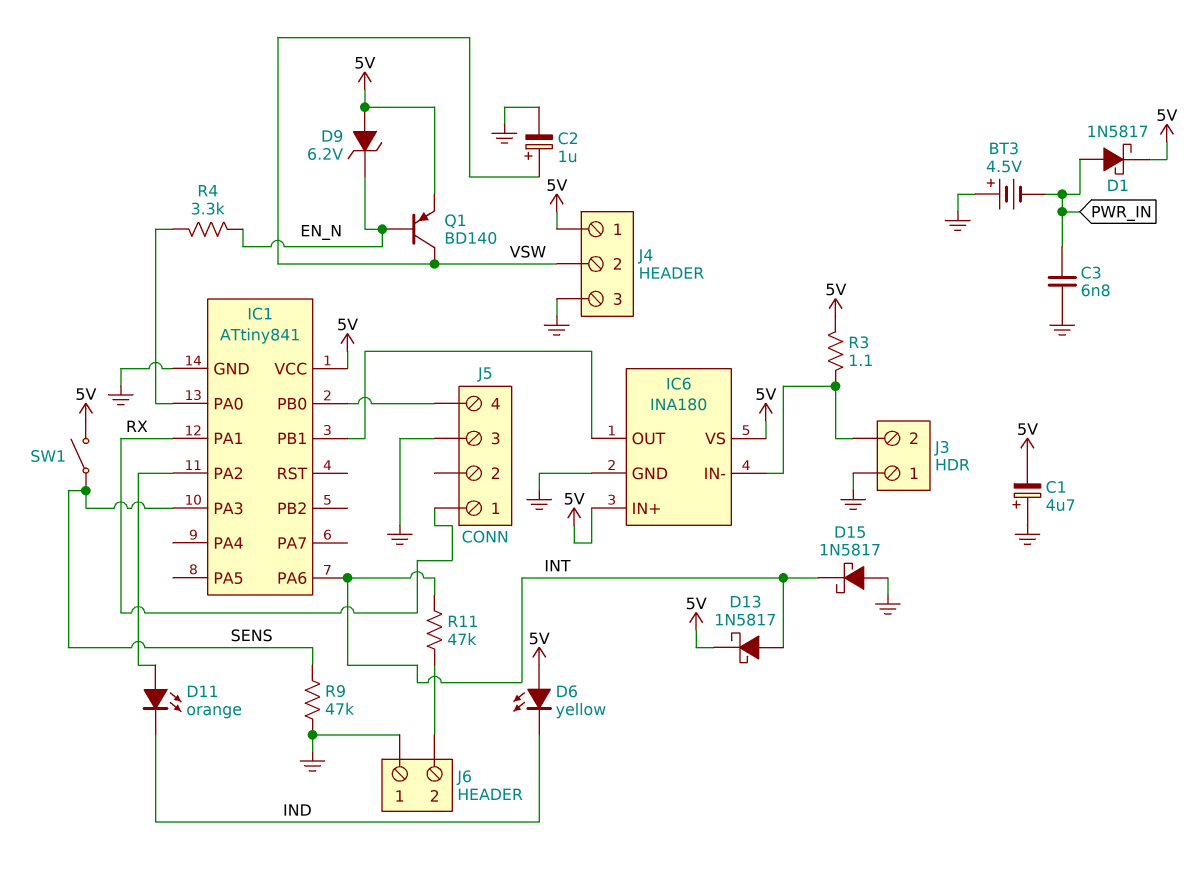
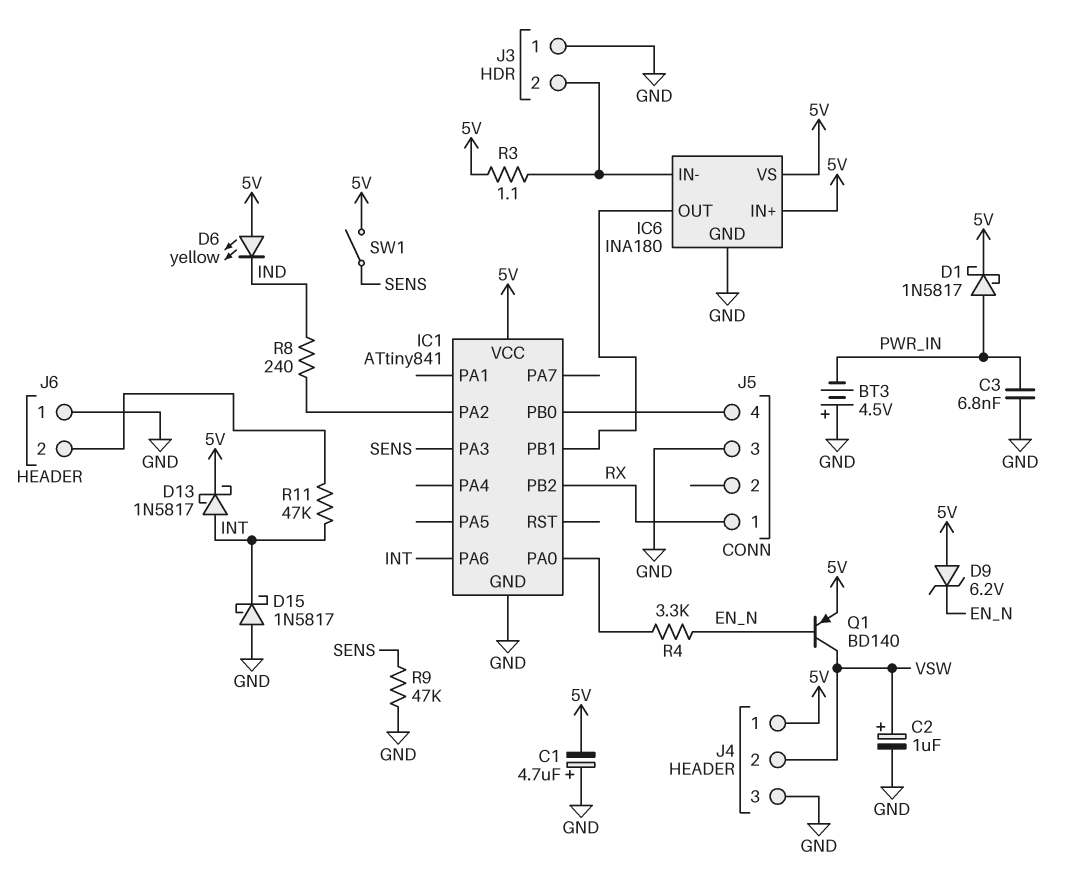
D11: LED orange (A IC1/PA2, K IND) -> none
IC1 pin PA1: RX -> none
IC1 pin PB2: none -> RX
R8: none -> 240 (IC1/PA2, IND)

